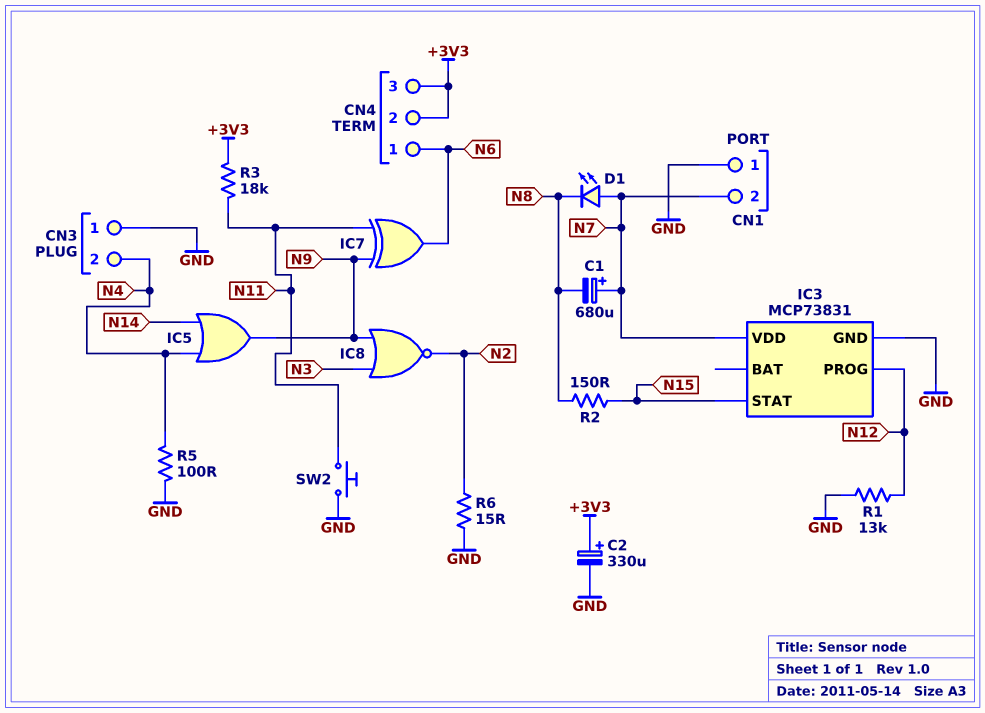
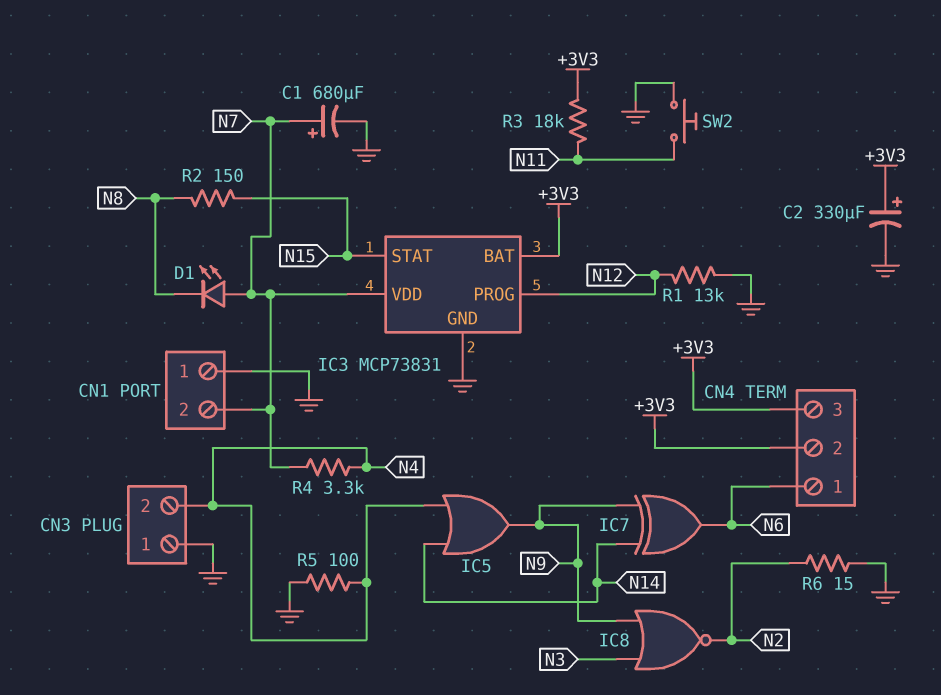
C1: 680uF (plus N7, minus N8) -> 680uF (plus N7, minus GND)
IC3 pin BAT: none -> +3V3
IC7: XOR (in N9, in N11, out N6) -> XOR (in N9, in N14, out N6)
R4: none -> 3.3k (N4, N7)

